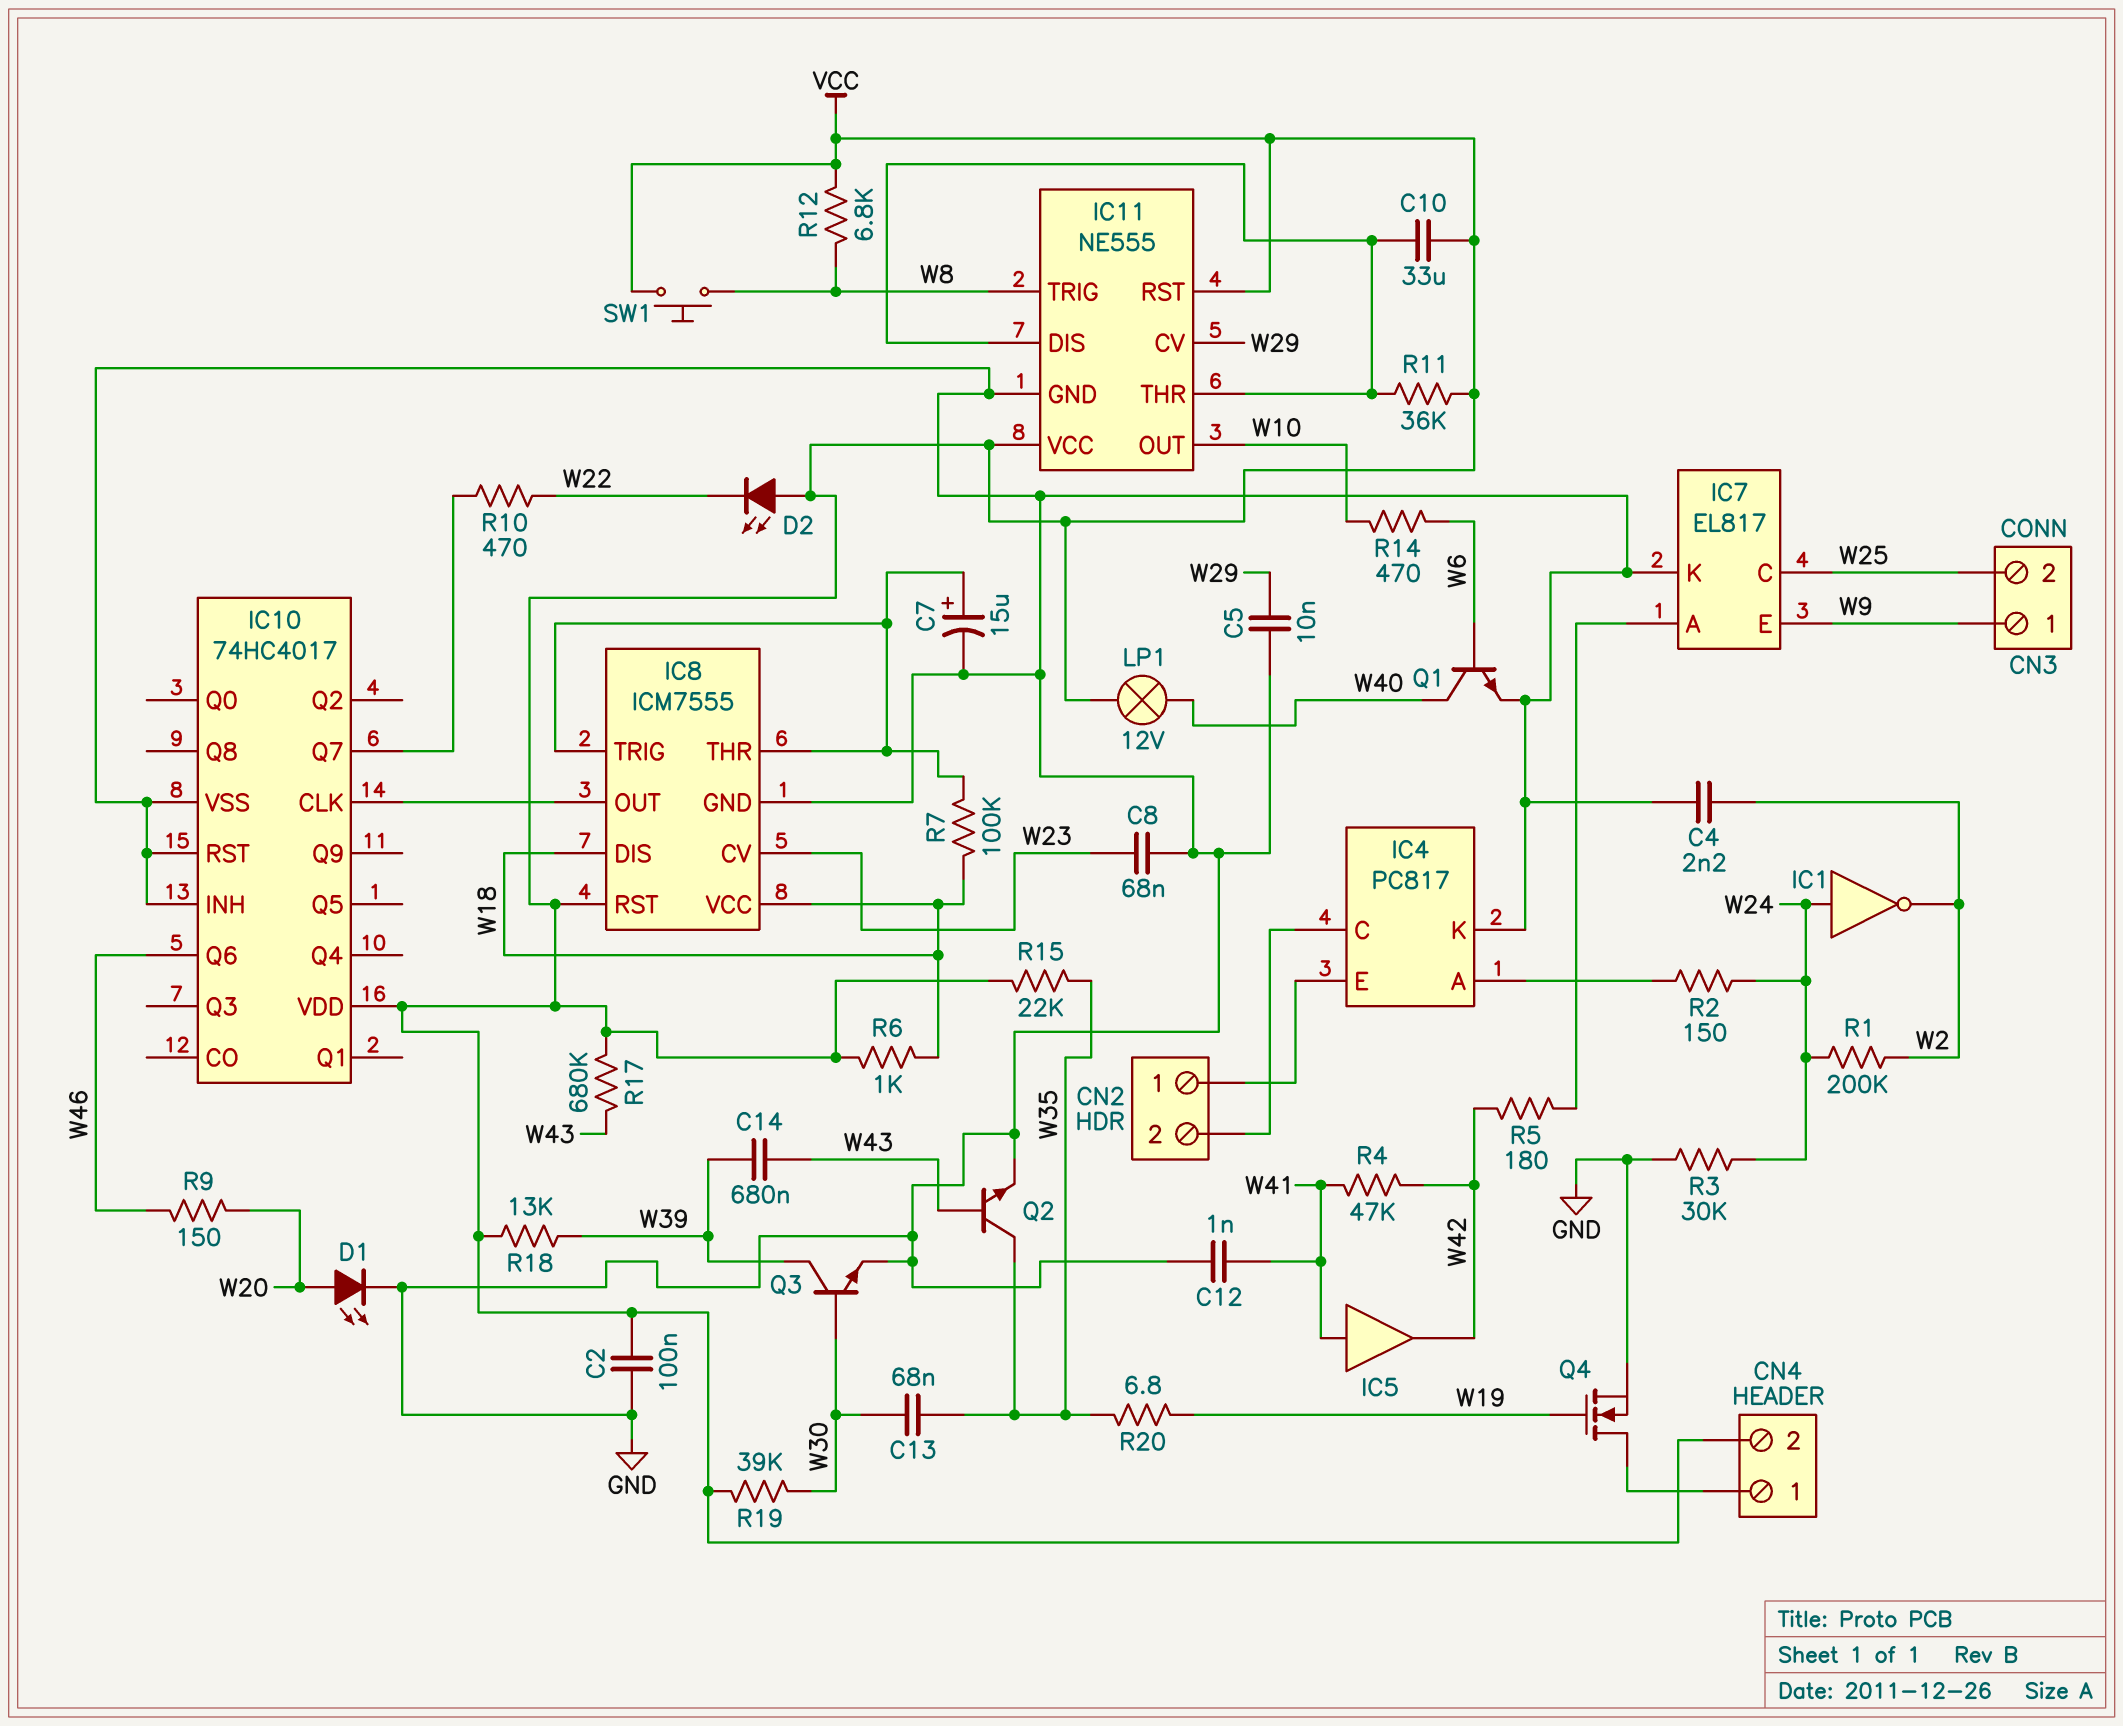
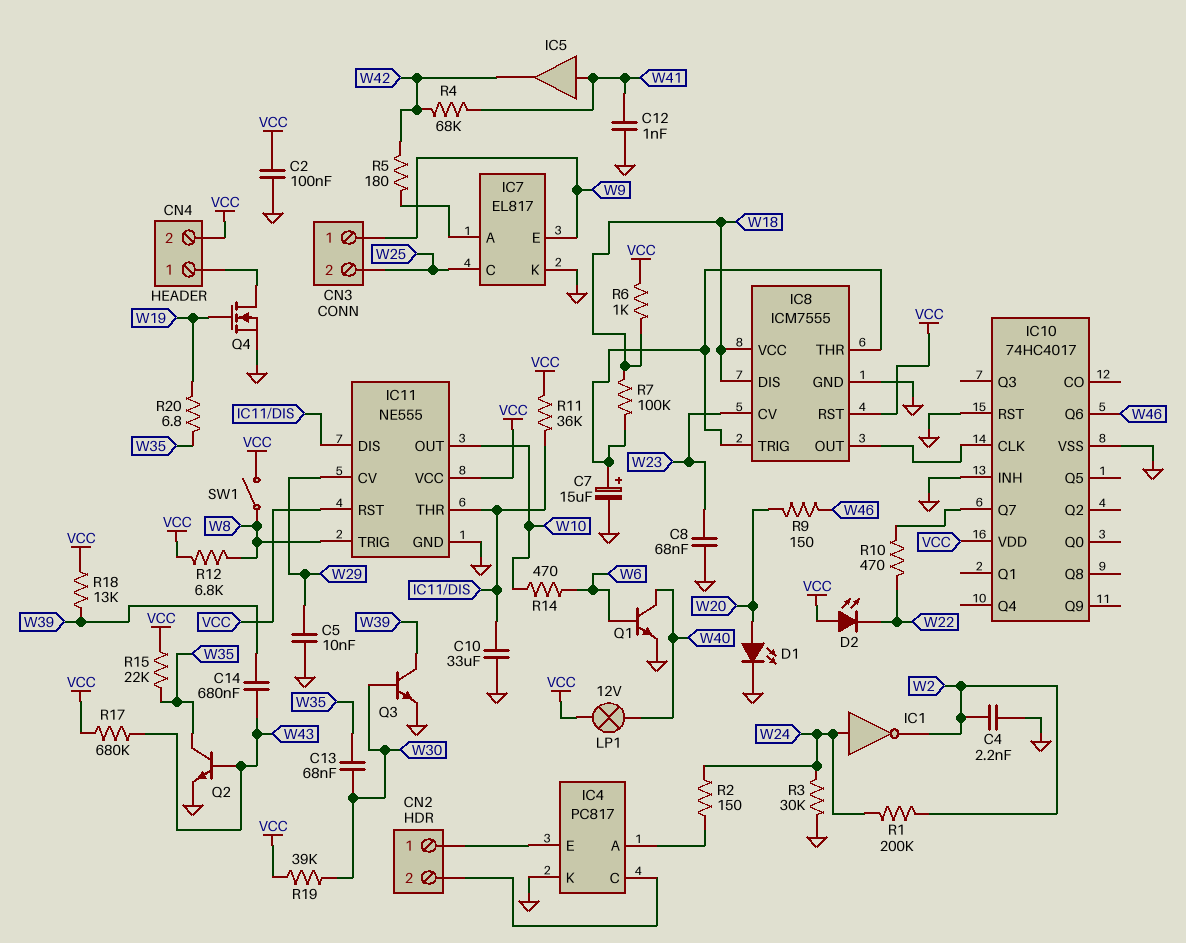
C10: 33uF (IC11/DIS, VCC) -> 33uF (GND, IC11/DIS)
R4: 47k (W41, W42) -> 68k (W41, W42)
SW1: button (VCC, W8) -> switch (VCC, W8)

